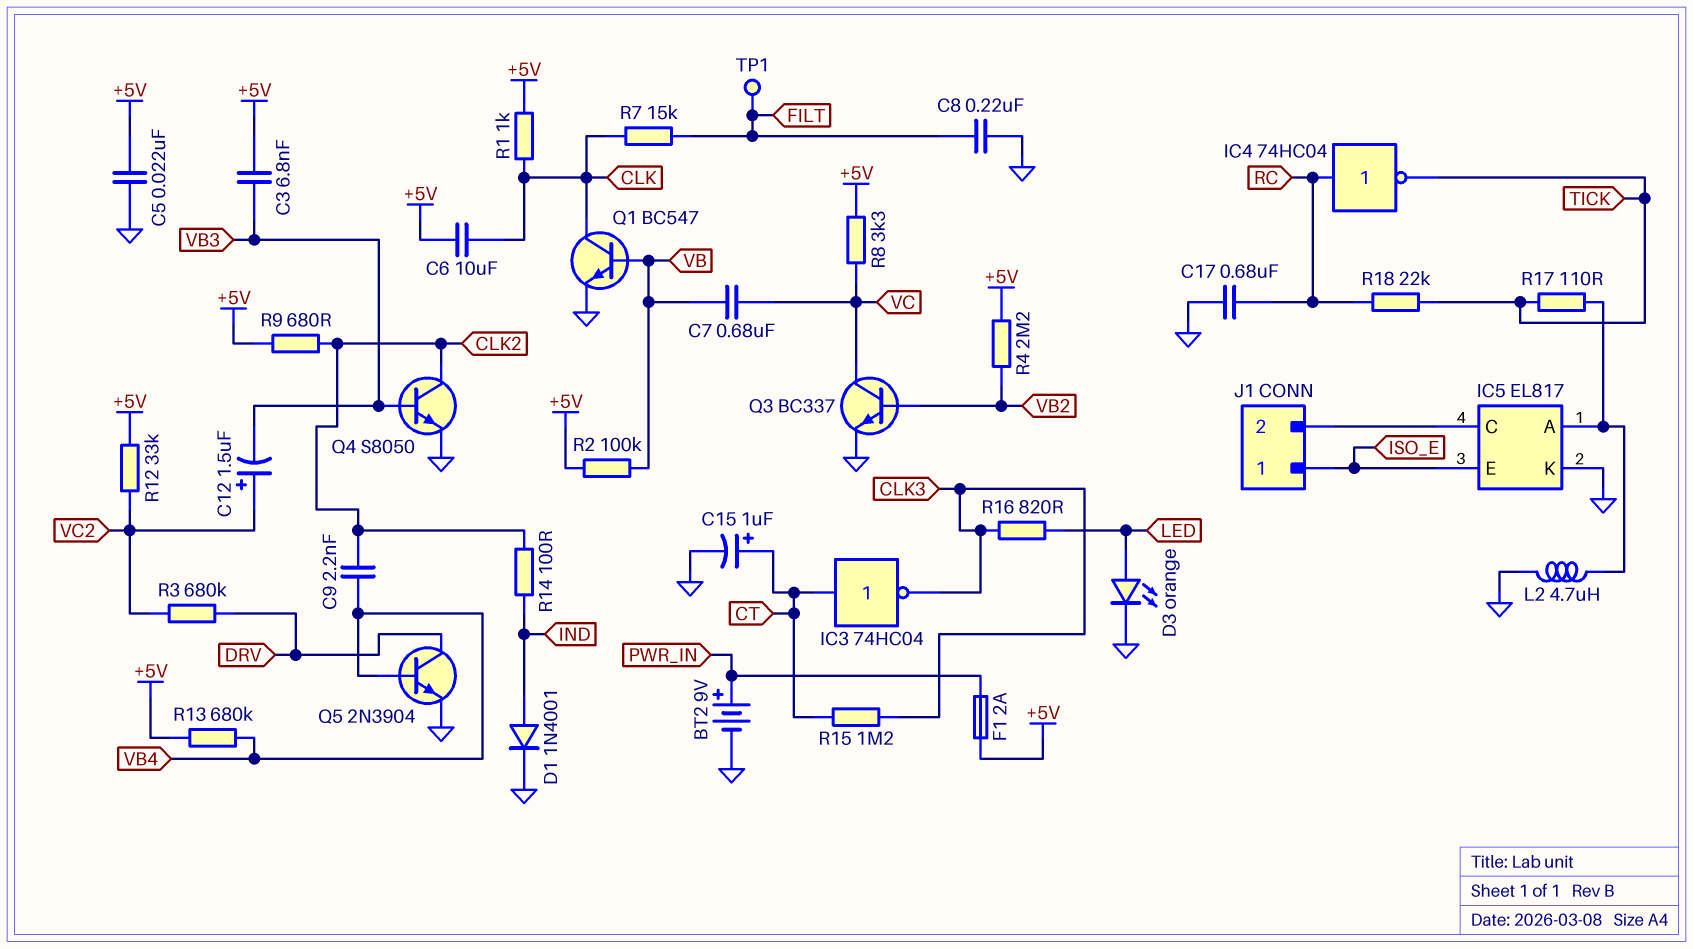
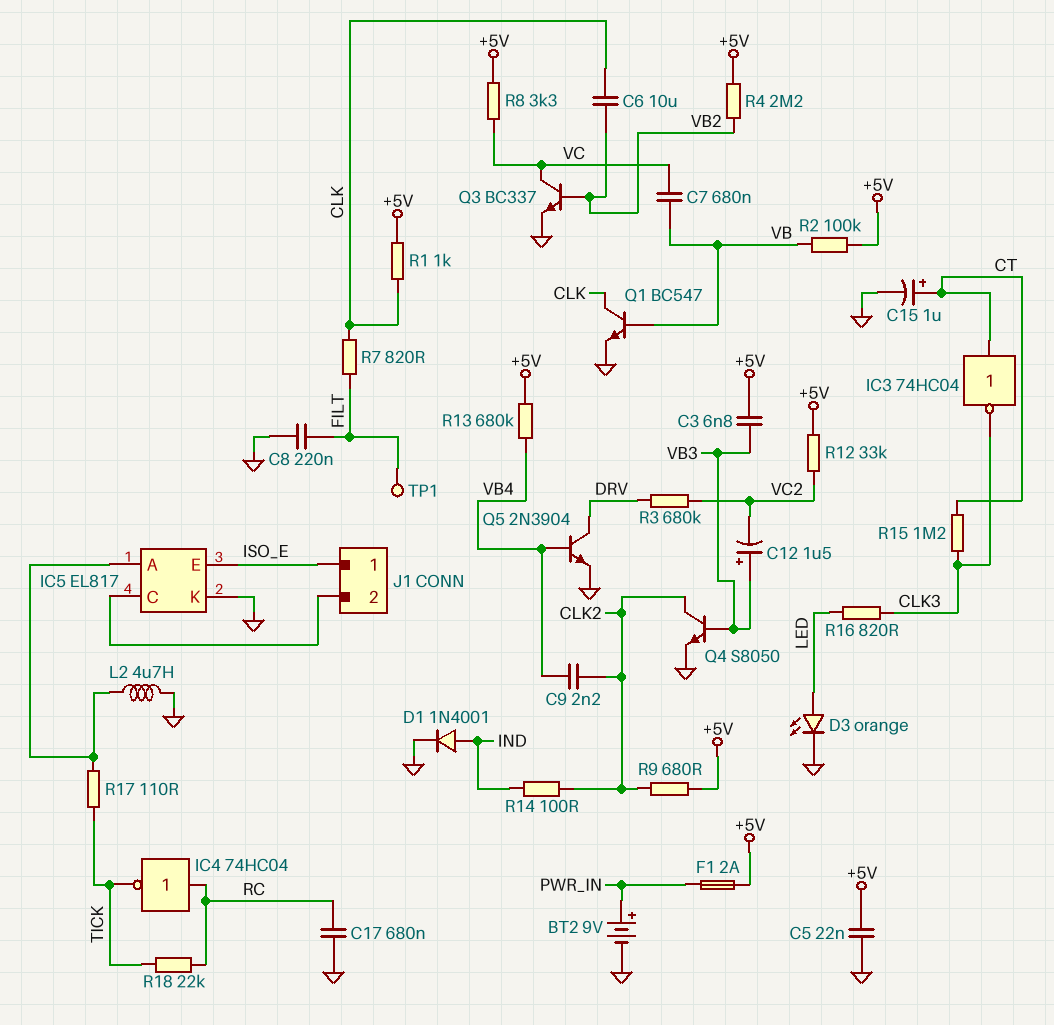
C6: 10uF (+5V, CLK) -> 10uF (CLK, VB2)
C12: 1.5uF (plus VC2, minus VB3) -> 1.5uF (plus VB3, minus VC2)
R7: 15k (CLK, FILT) -> 820 (CLK, FILT)

